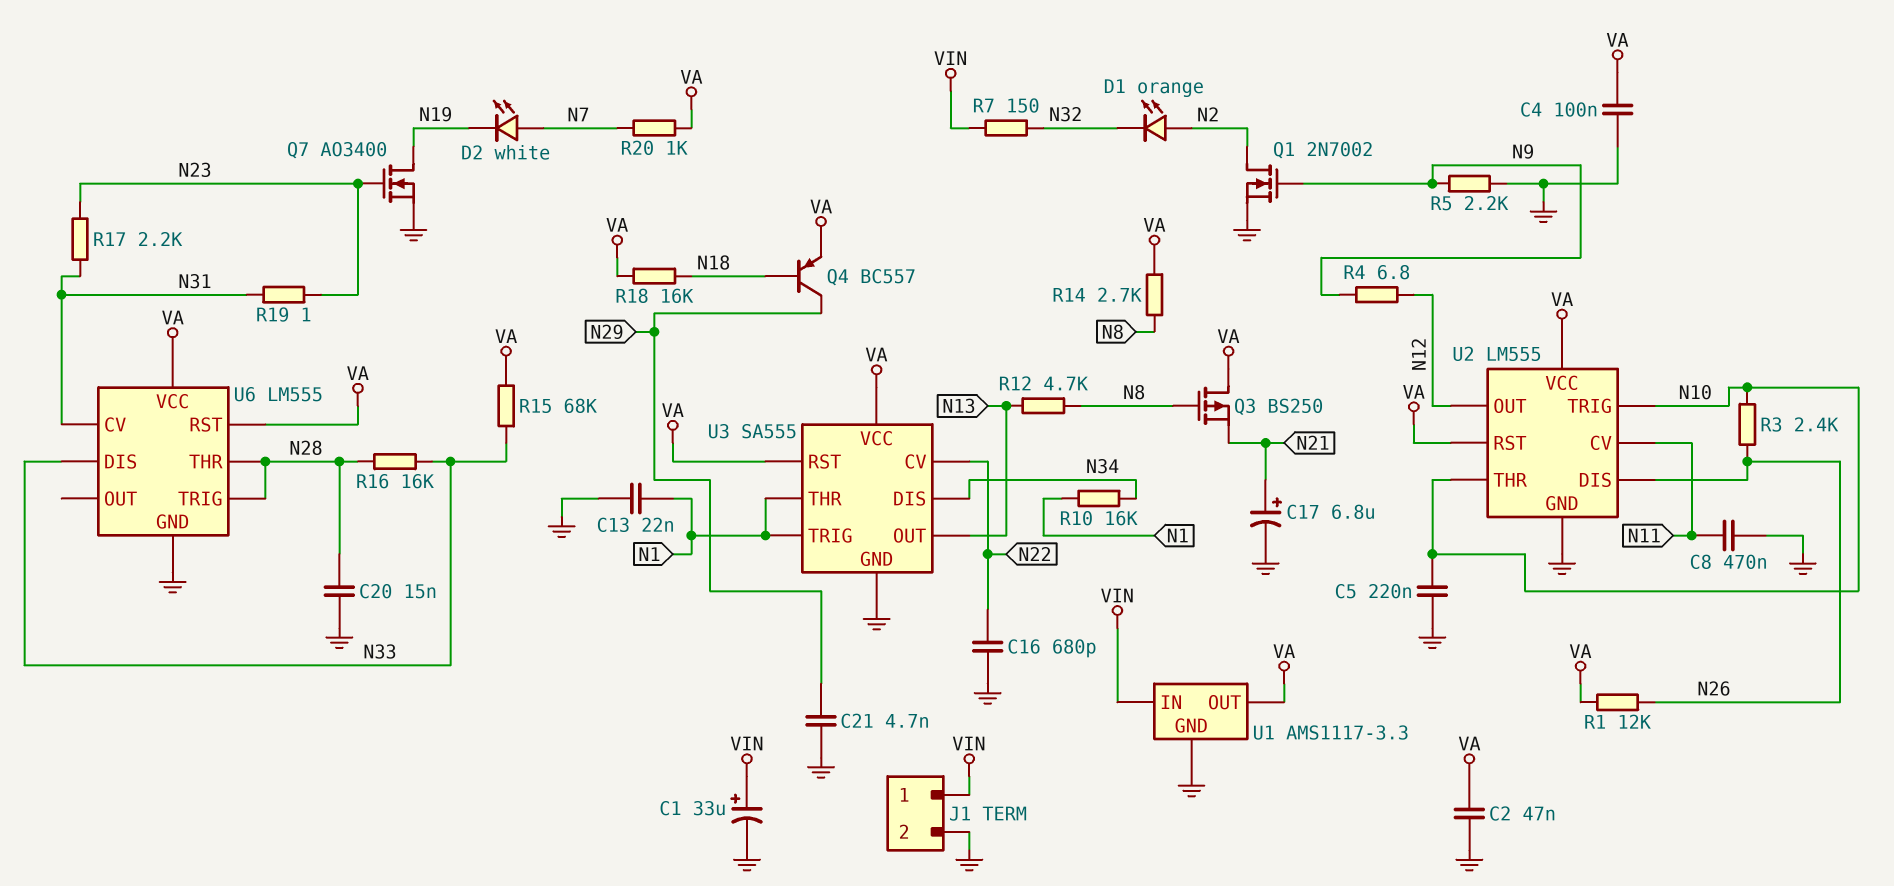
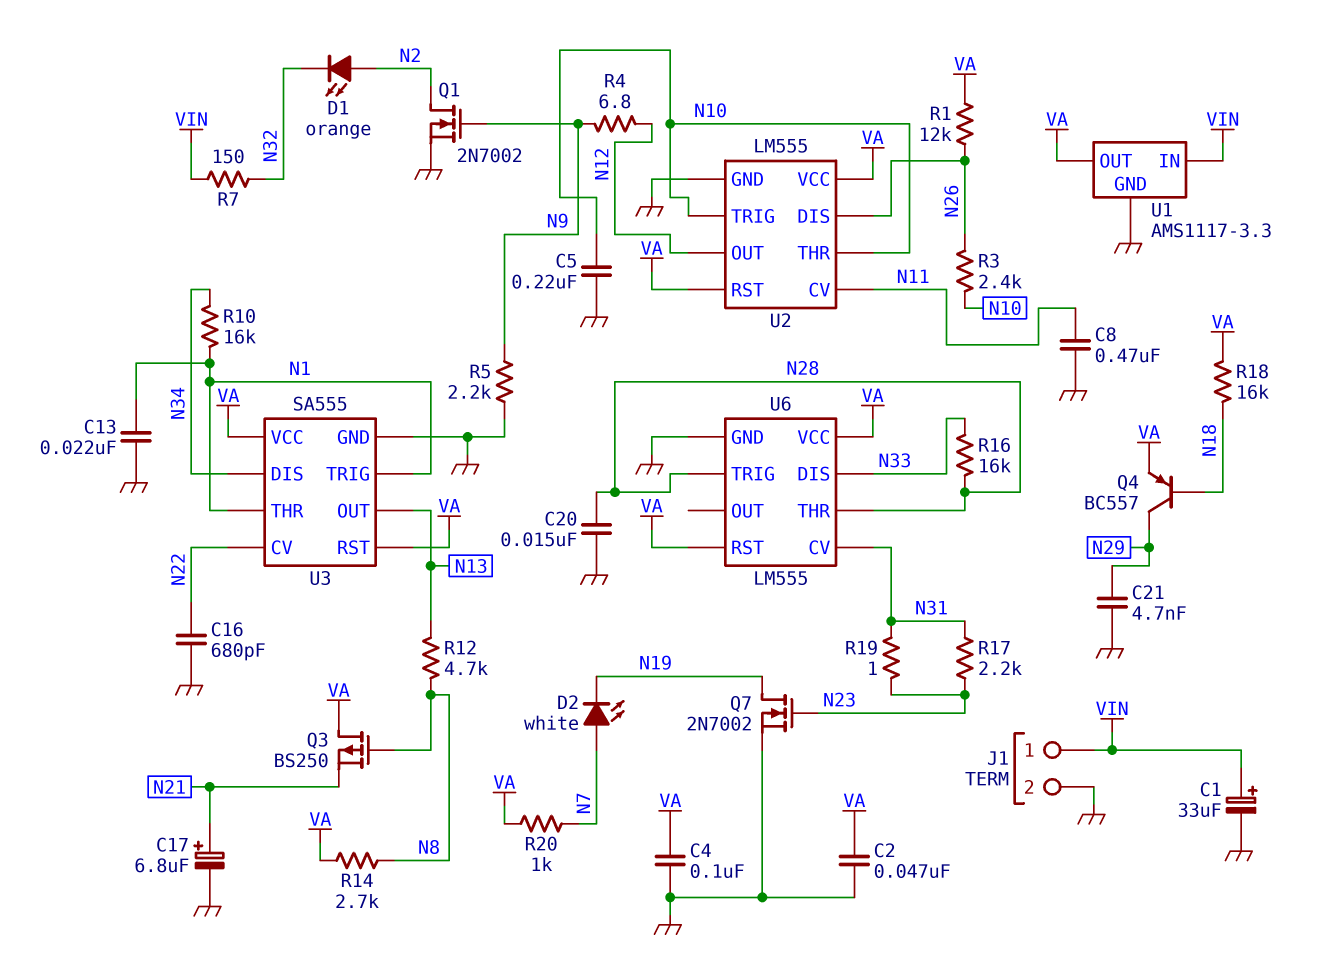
Q7: NMOS AO3400 (G N23, D N19, S GND) -> NMOS 2N7002 (G N23, D N19, S GND)
R15: 68k (N33, VA) -> none

